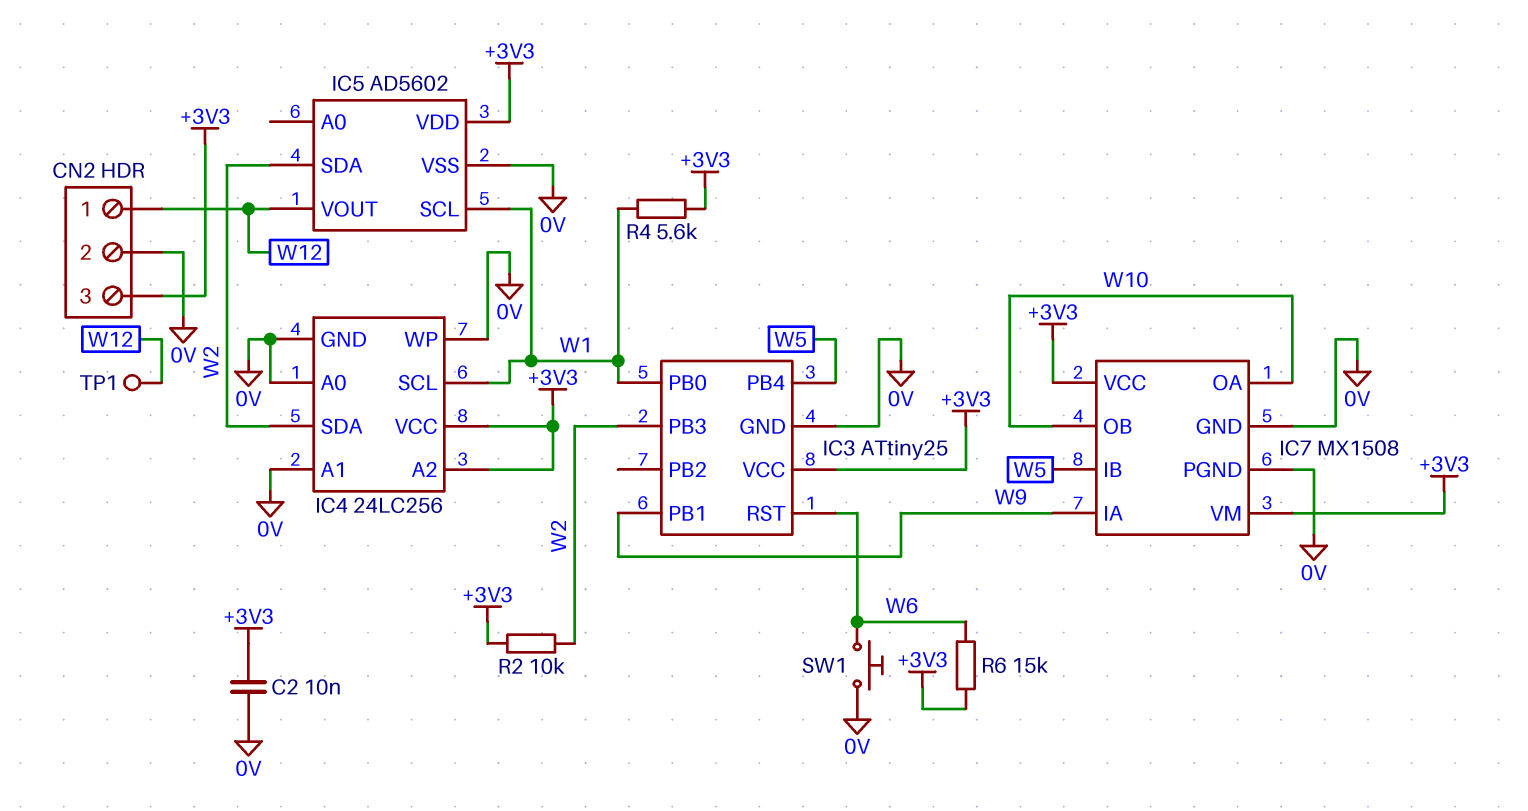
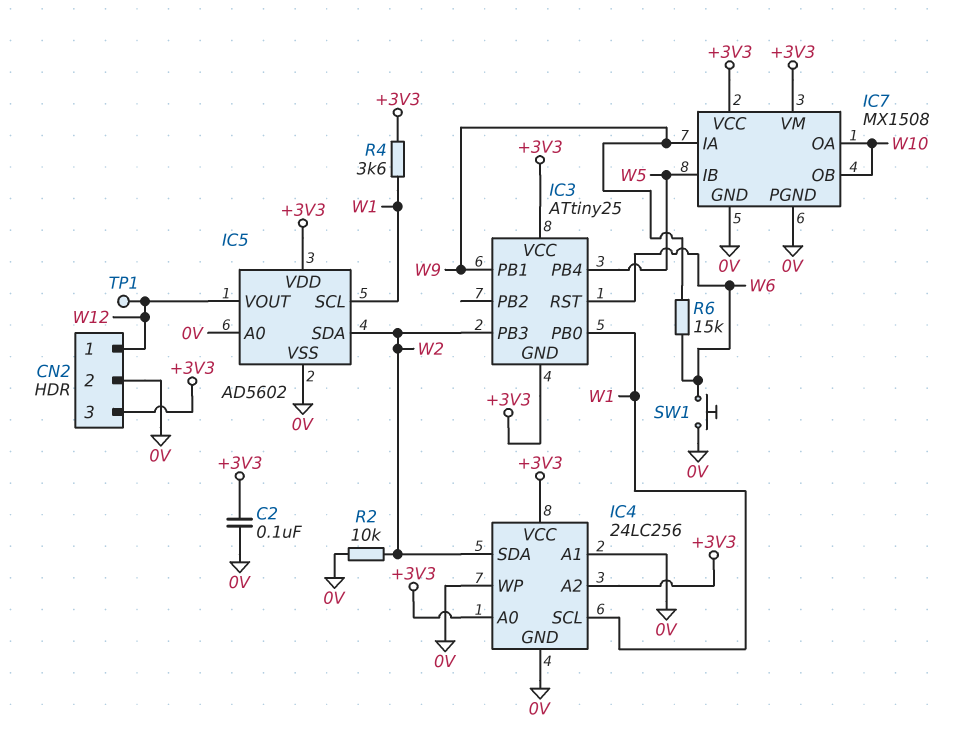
C2: 10nF (+3V3, 0V) -> 100nF (+3V3, 0V)
IC3 pin GND: 0V -> +3V3
IC4 pin A0: 0V -> +3V3
IC5 pin A0: none -> 0V
R2: 10k (+3V3, W2) -> 10k (0V, W2)
R4: 5.6k (+3V3, W1) -> 3.6k (+3V3, W1)
R6: 15k (+3V3, W6) -> 15k (W6, W9)

